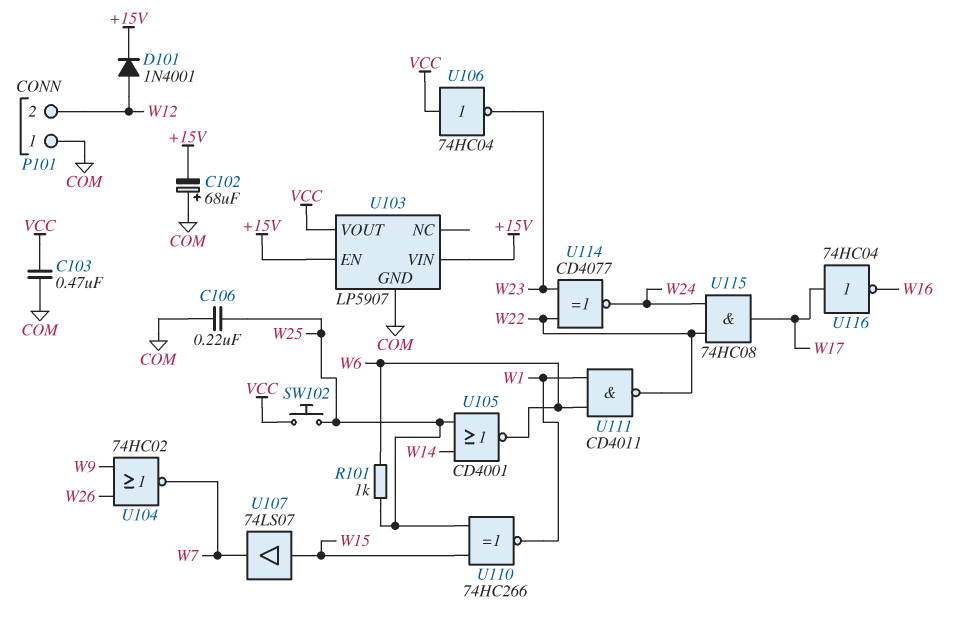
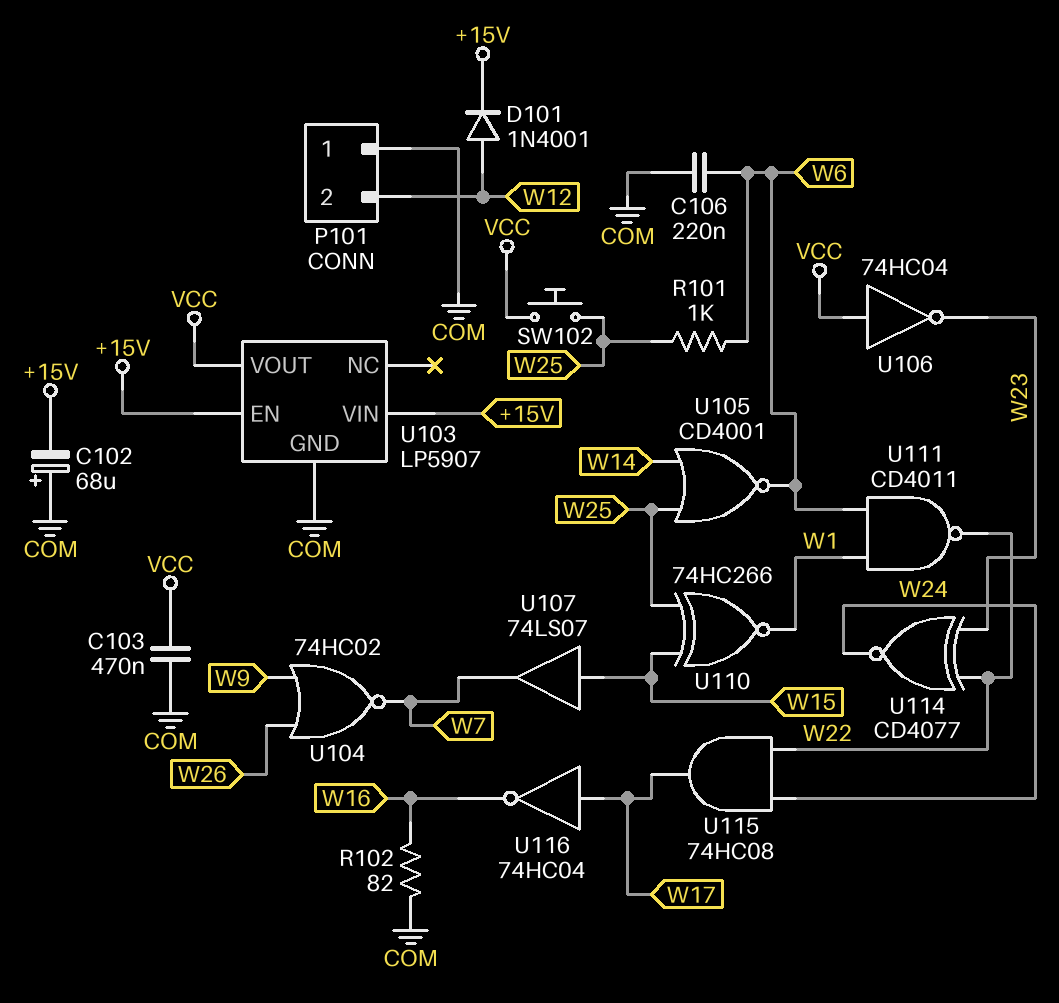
C106: 220nF (COM, W25) -> 220nF (COM, W6)
R102: none -> 82 (COM, W16)

